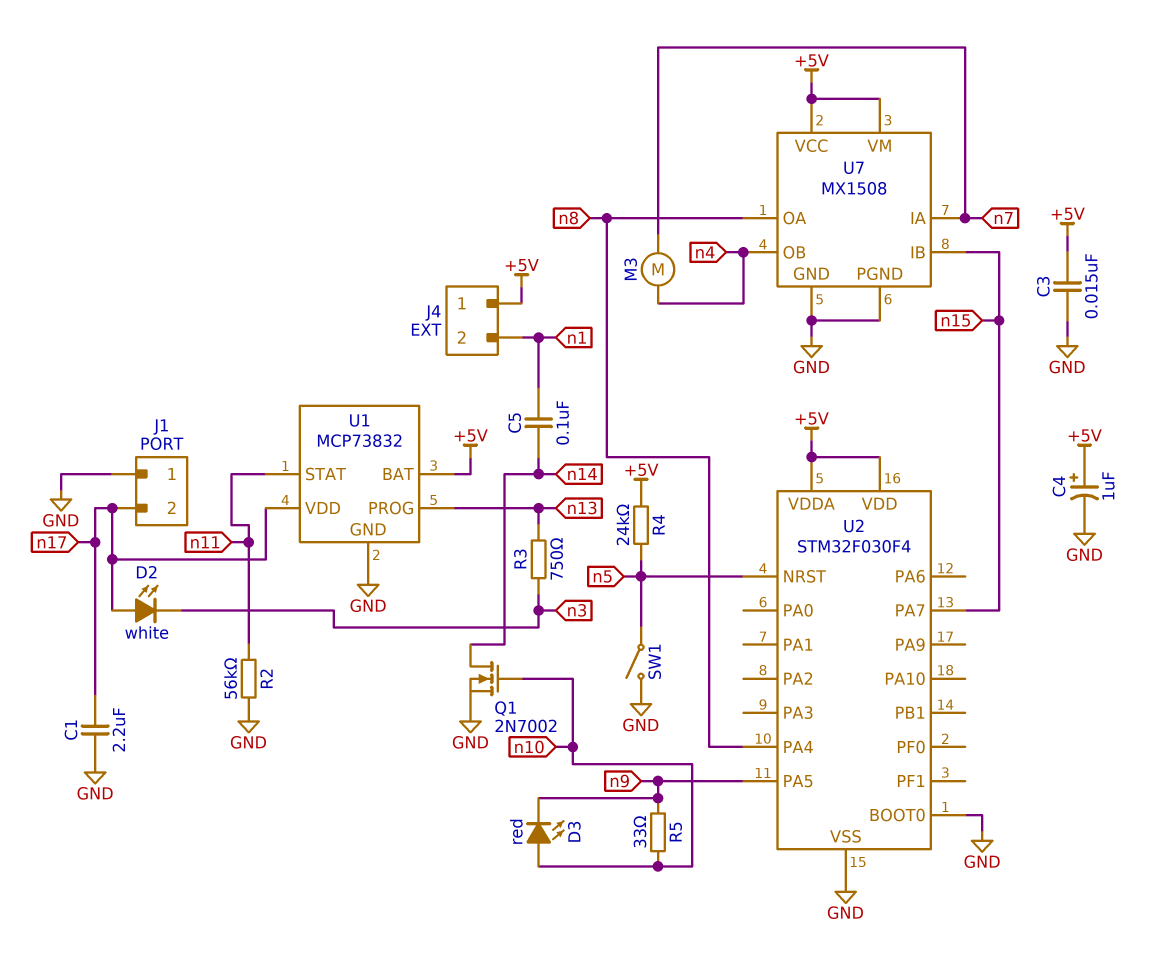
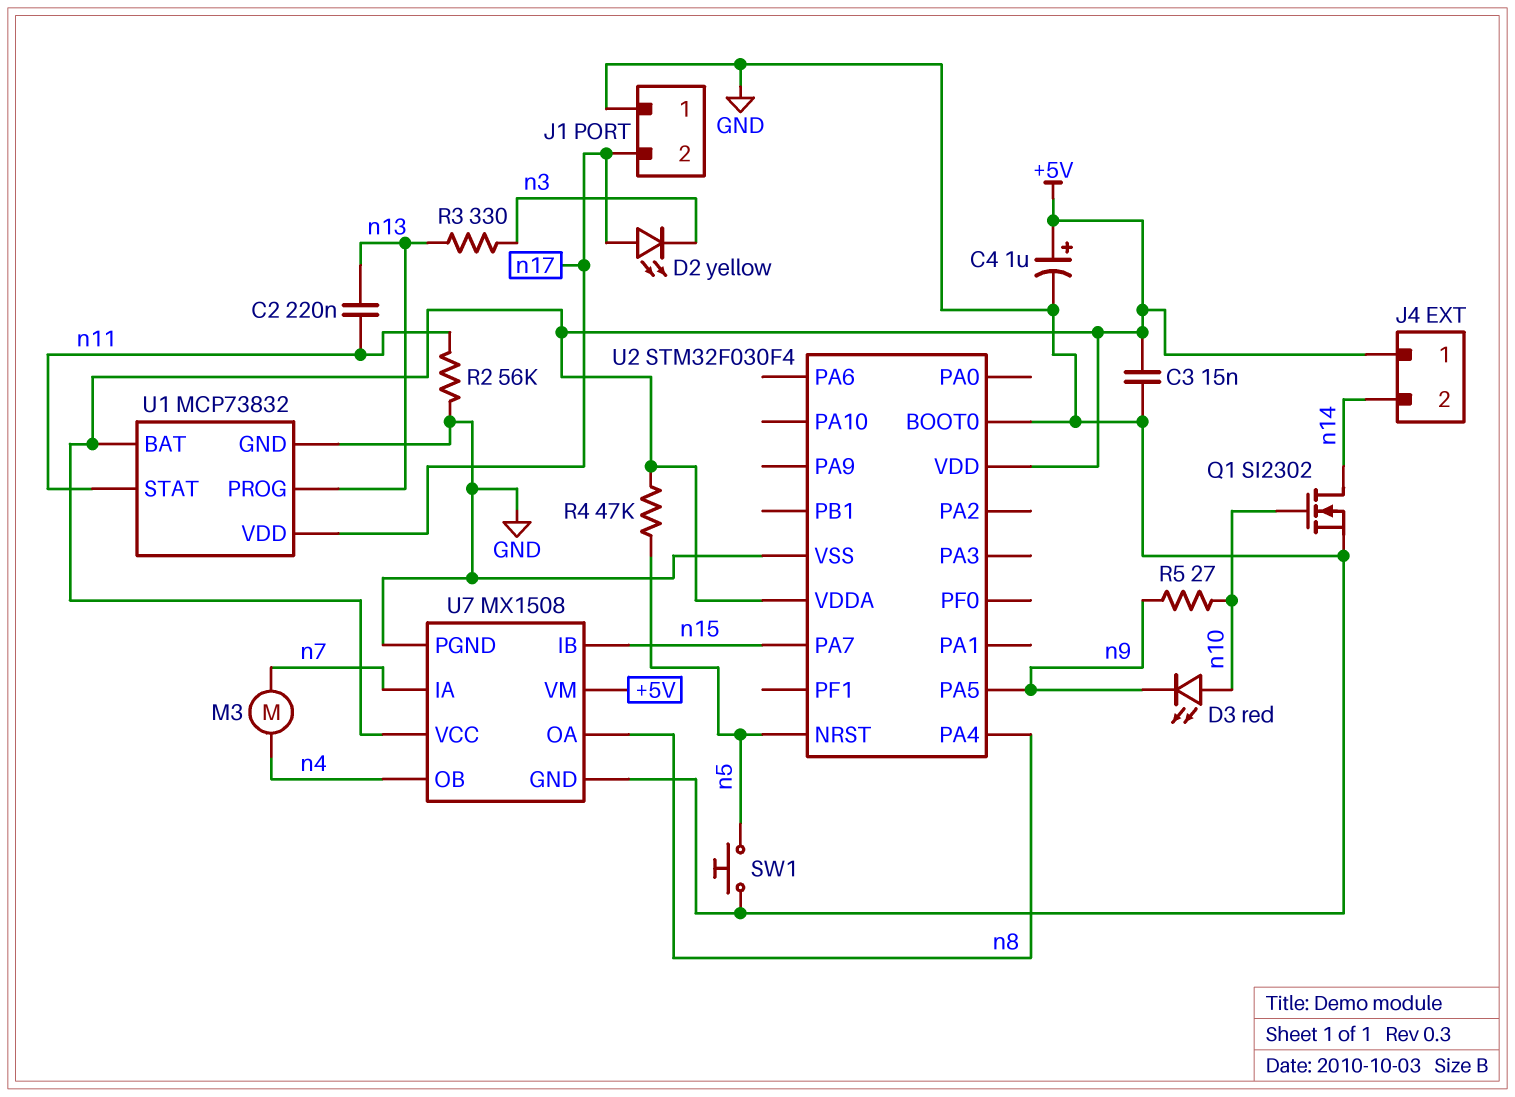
C1: 2.2uF (GND, n17) -> none
C2: none -> 220nF (n11, n13)
C5: 100nF (n1, n14) -> none
D2: LED white (A n17, K n3) -> LED yellow (A n17, K n3)
J4 pin 2: n1 -> n14
Q1: NMOS 2N7002 (G n10, D n14, S GND) -> NMOS SI2302 (G n10, D n14, S GND)
R3: 750 (n3, n13) -> 330 (n3, n13)
R4: 24k (+5V, n5) -> 47k (+5V, n5)
R5: 33 (n9, n10) -> 27 (n9, n10)
SW1: switch (GND, n5) -> button (GND, n5)

